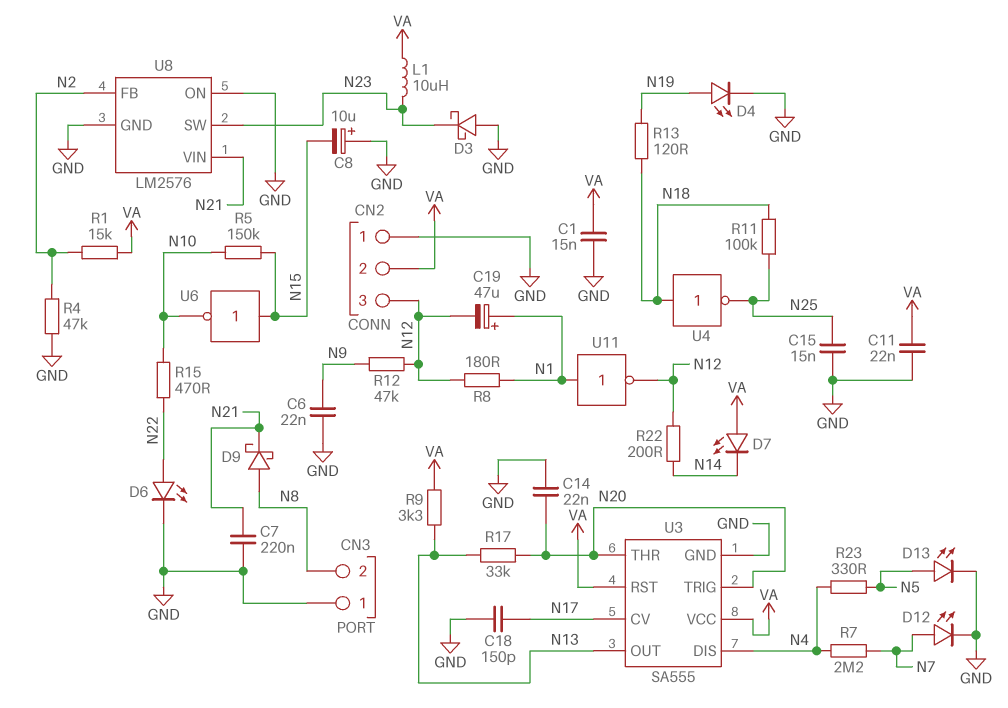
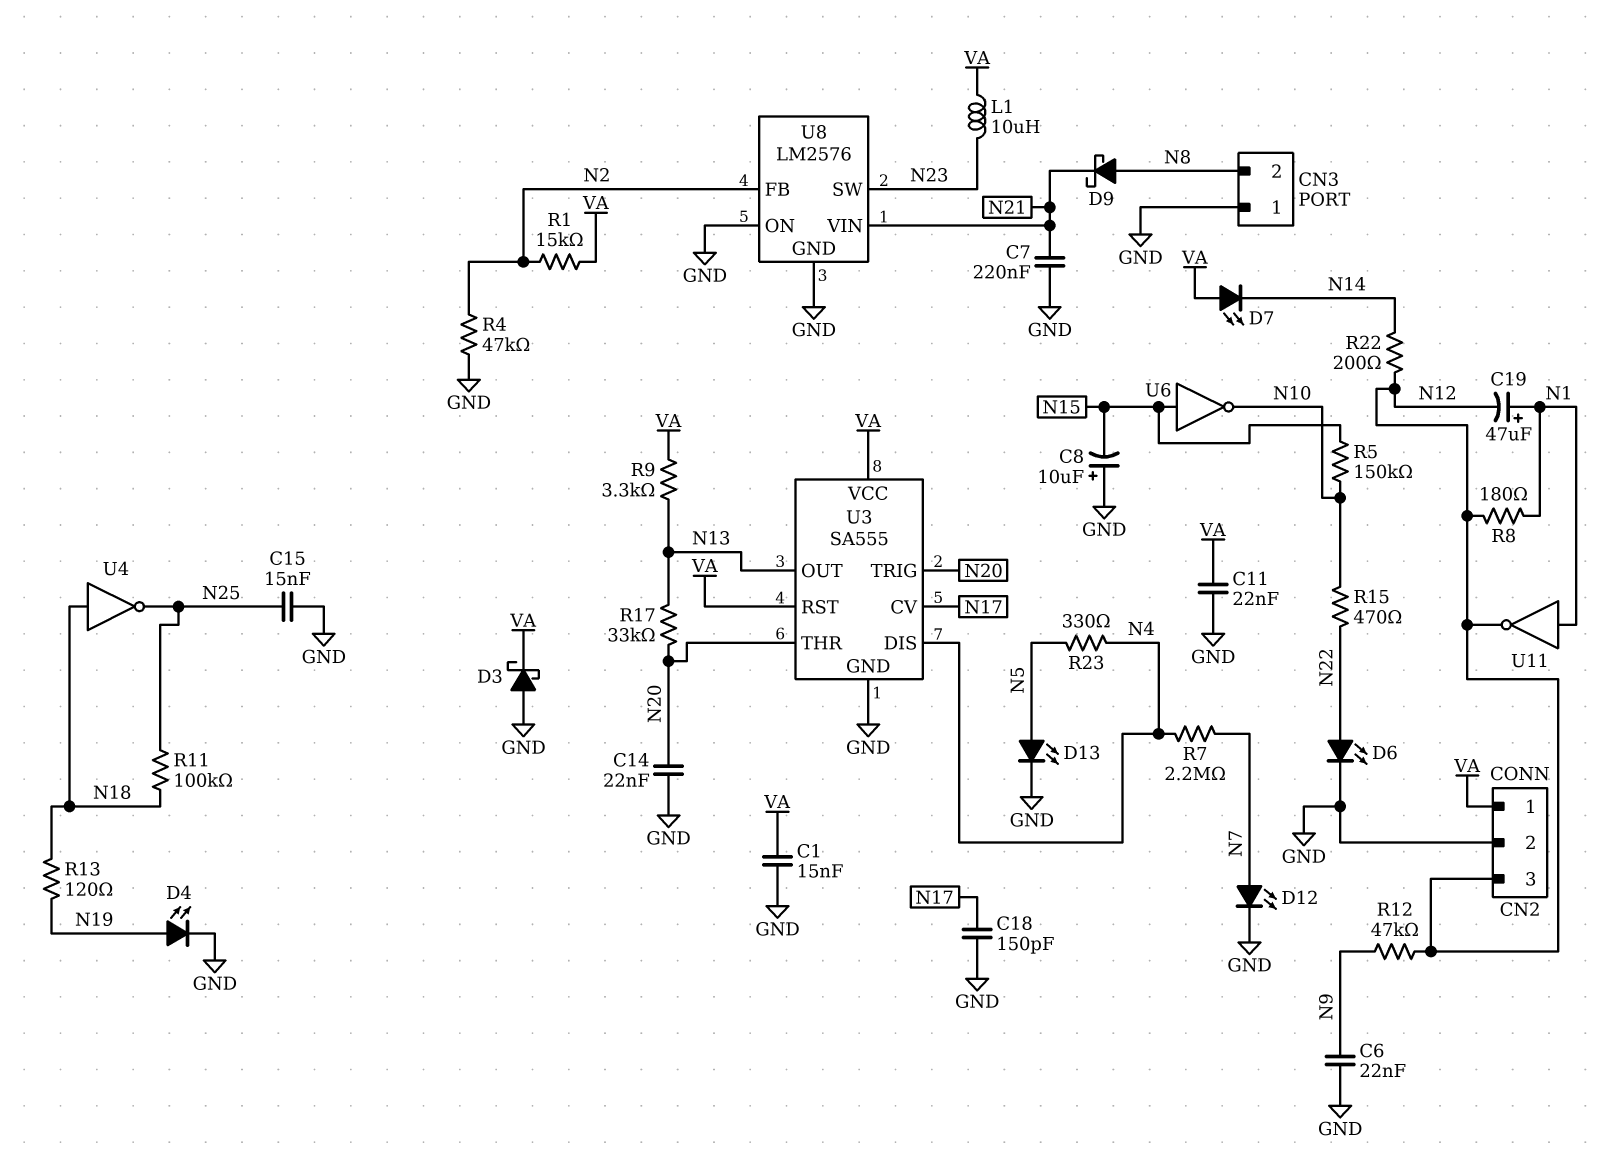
CN2 pin 1: GND -> VA
CN2 pin 2: VA -> GND
D3: schottky (A GND, K N23) -> schottky (A GND, K VA)

